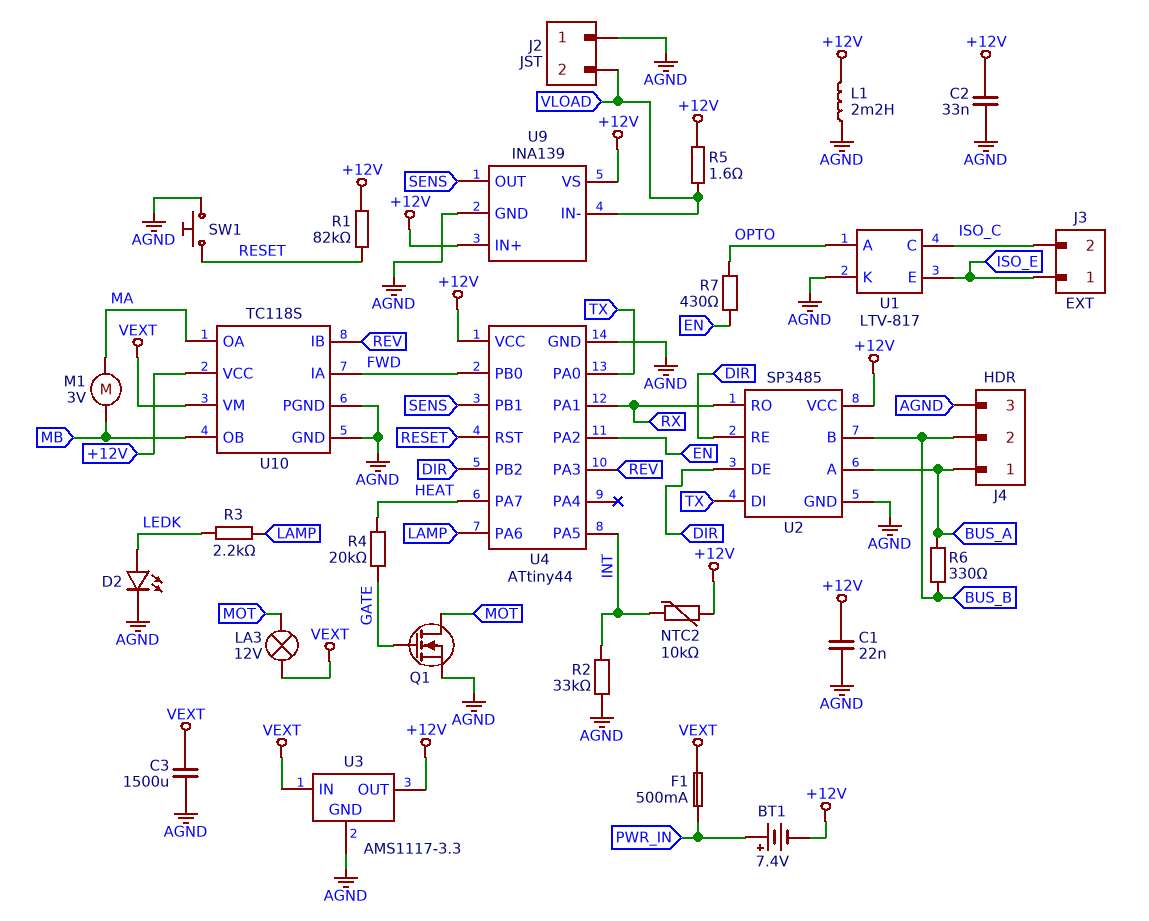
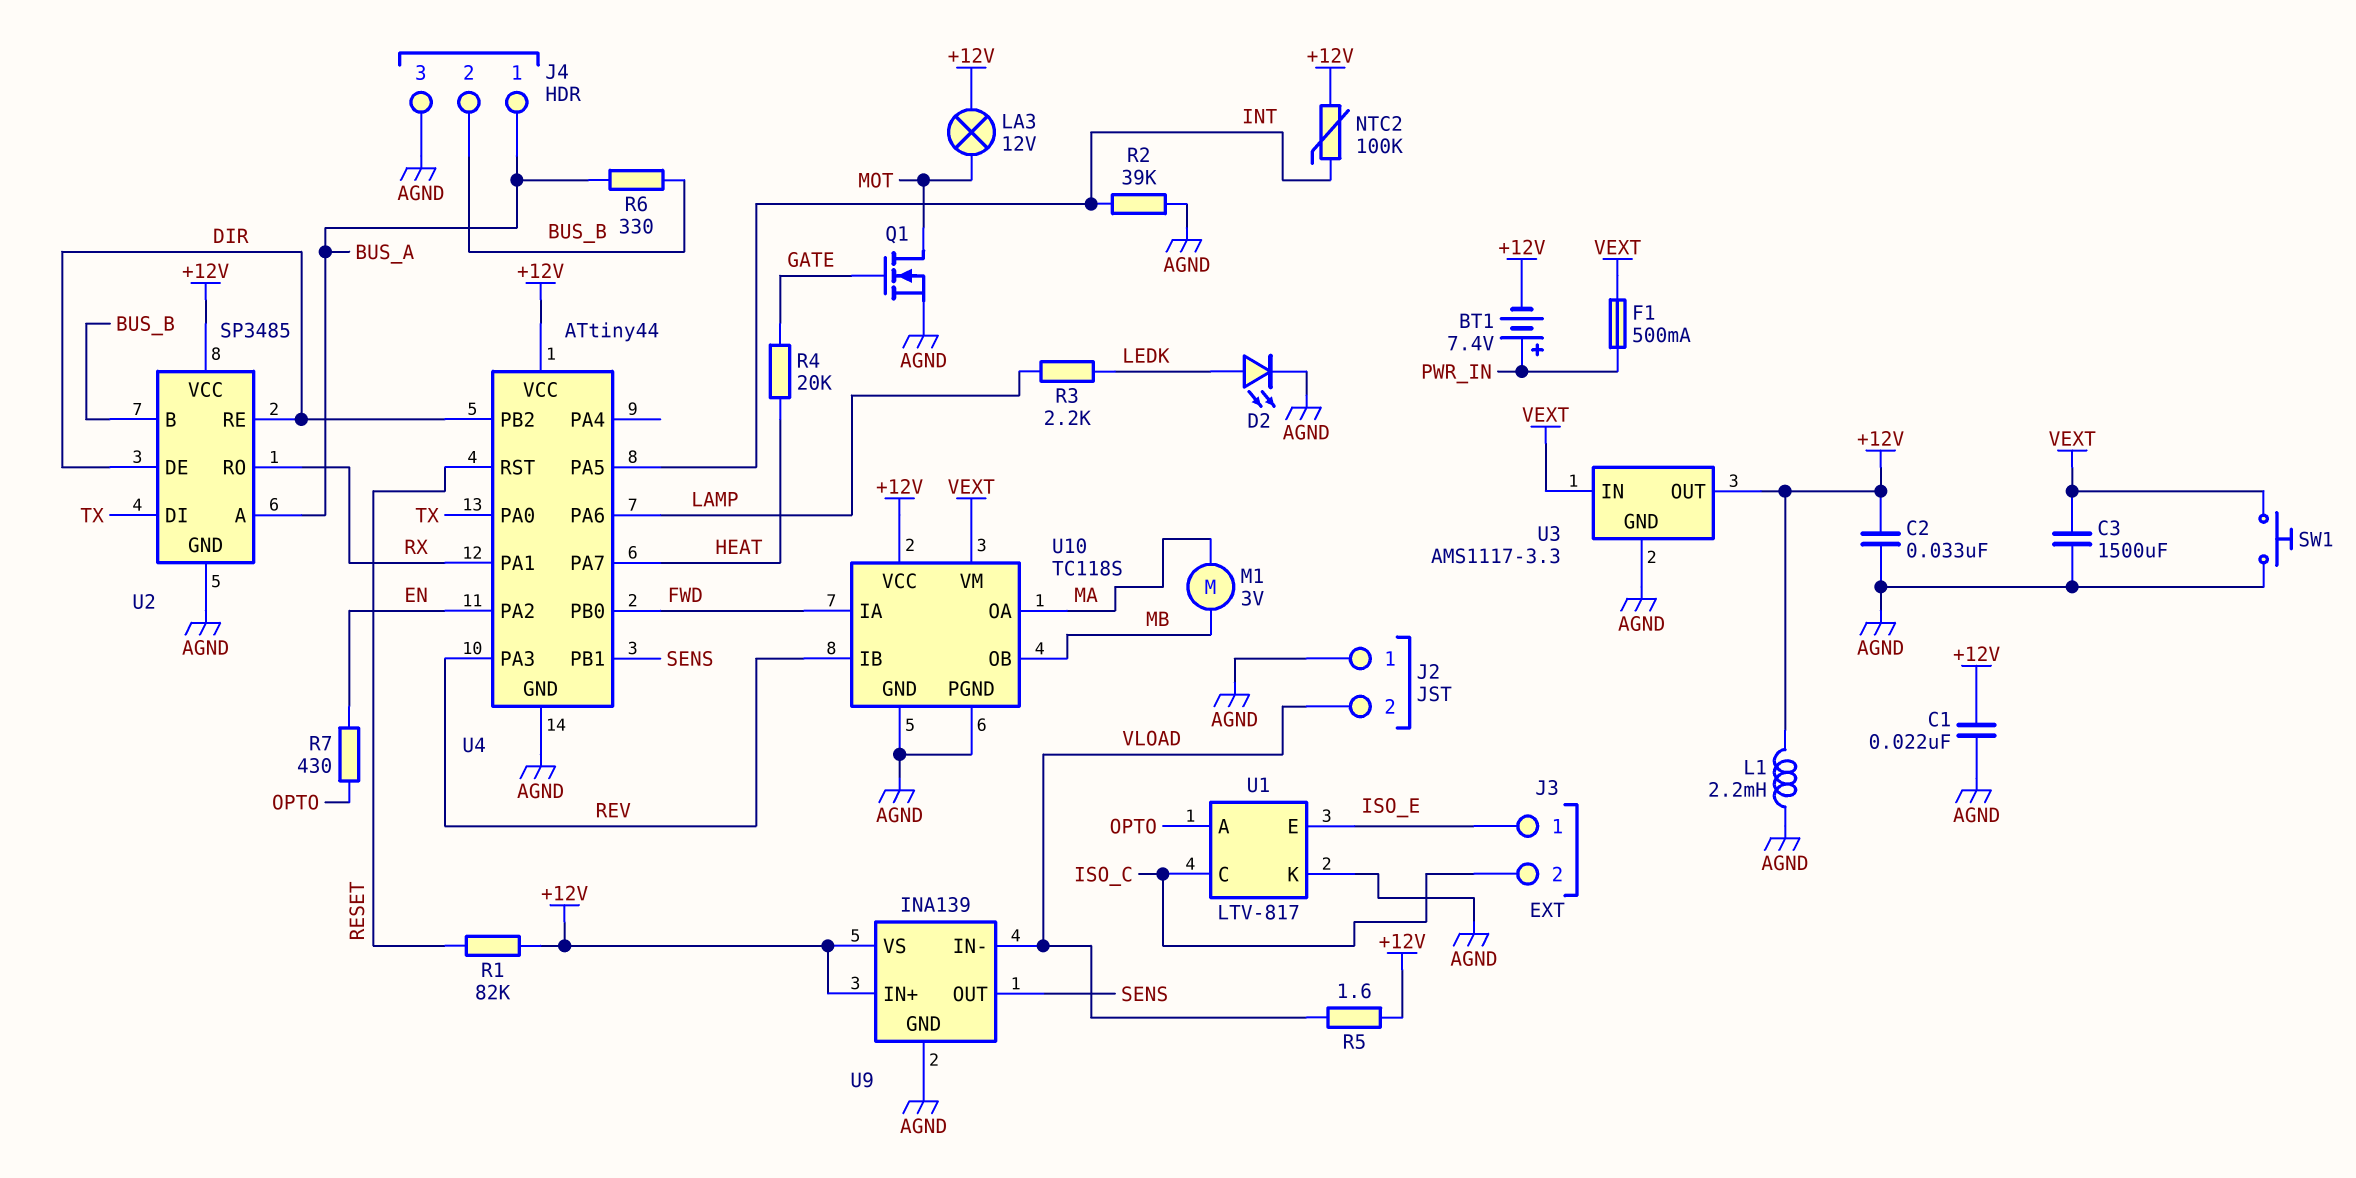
LA3: lamp 12V (MOT, VEXT) -> lamp 12V (+12V, MOT)
NTC2: 10k (+12V, INT) -> 100k (+12V, INT)
R2: 33k (AGND, INT) -> 39k (AGND, INT)
SW1: button (AGND, RESET) -> button (AGND, VEXT)

